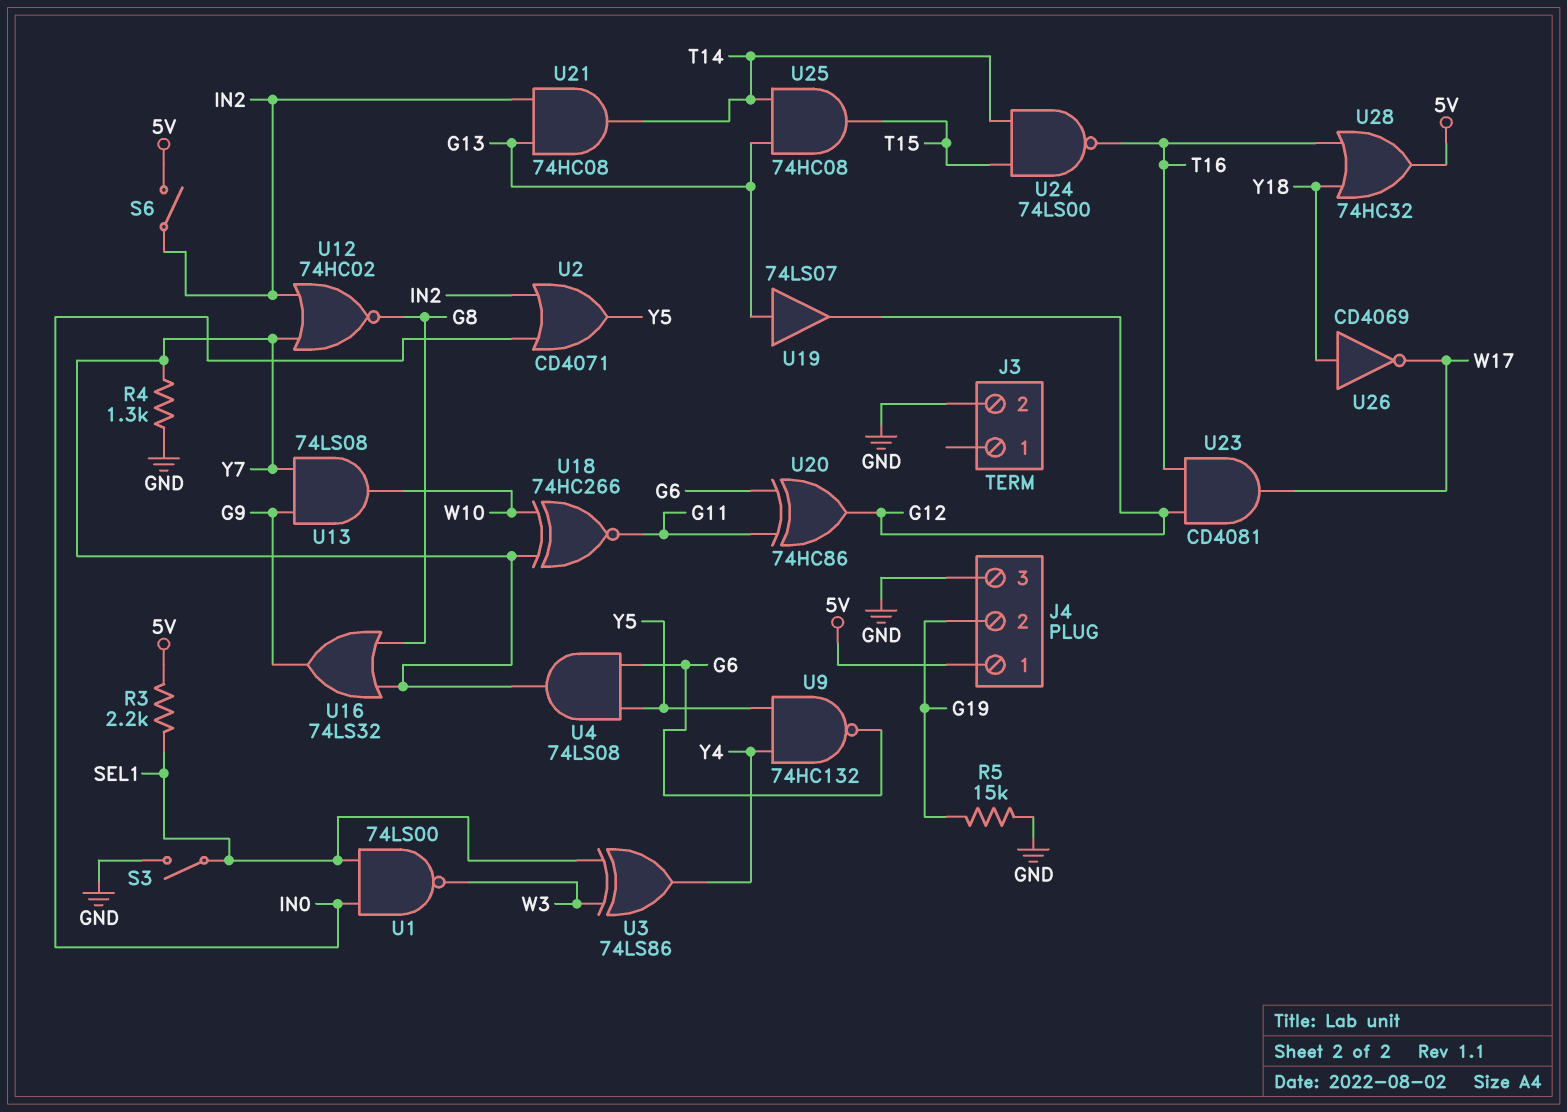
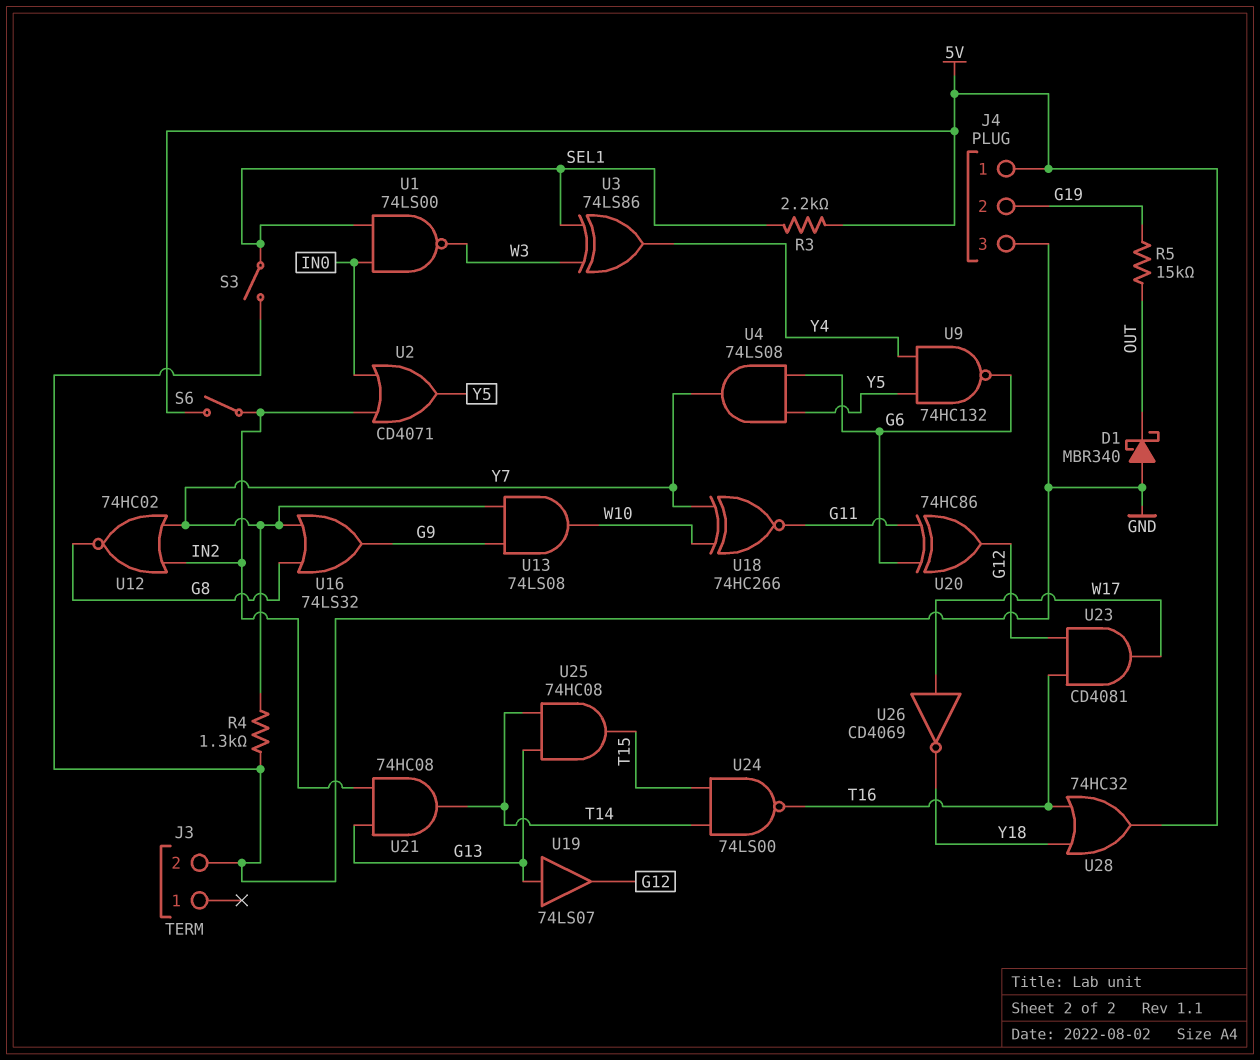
D1: none -> schottky MBR340 (A GND, K OUT)
R5: 15k (G19, GND) -> 15k (G19, OUT)
U26: NOT CD4069 (in Y18, out W17) -> NOT CD4069 (in W17, out Y18)

